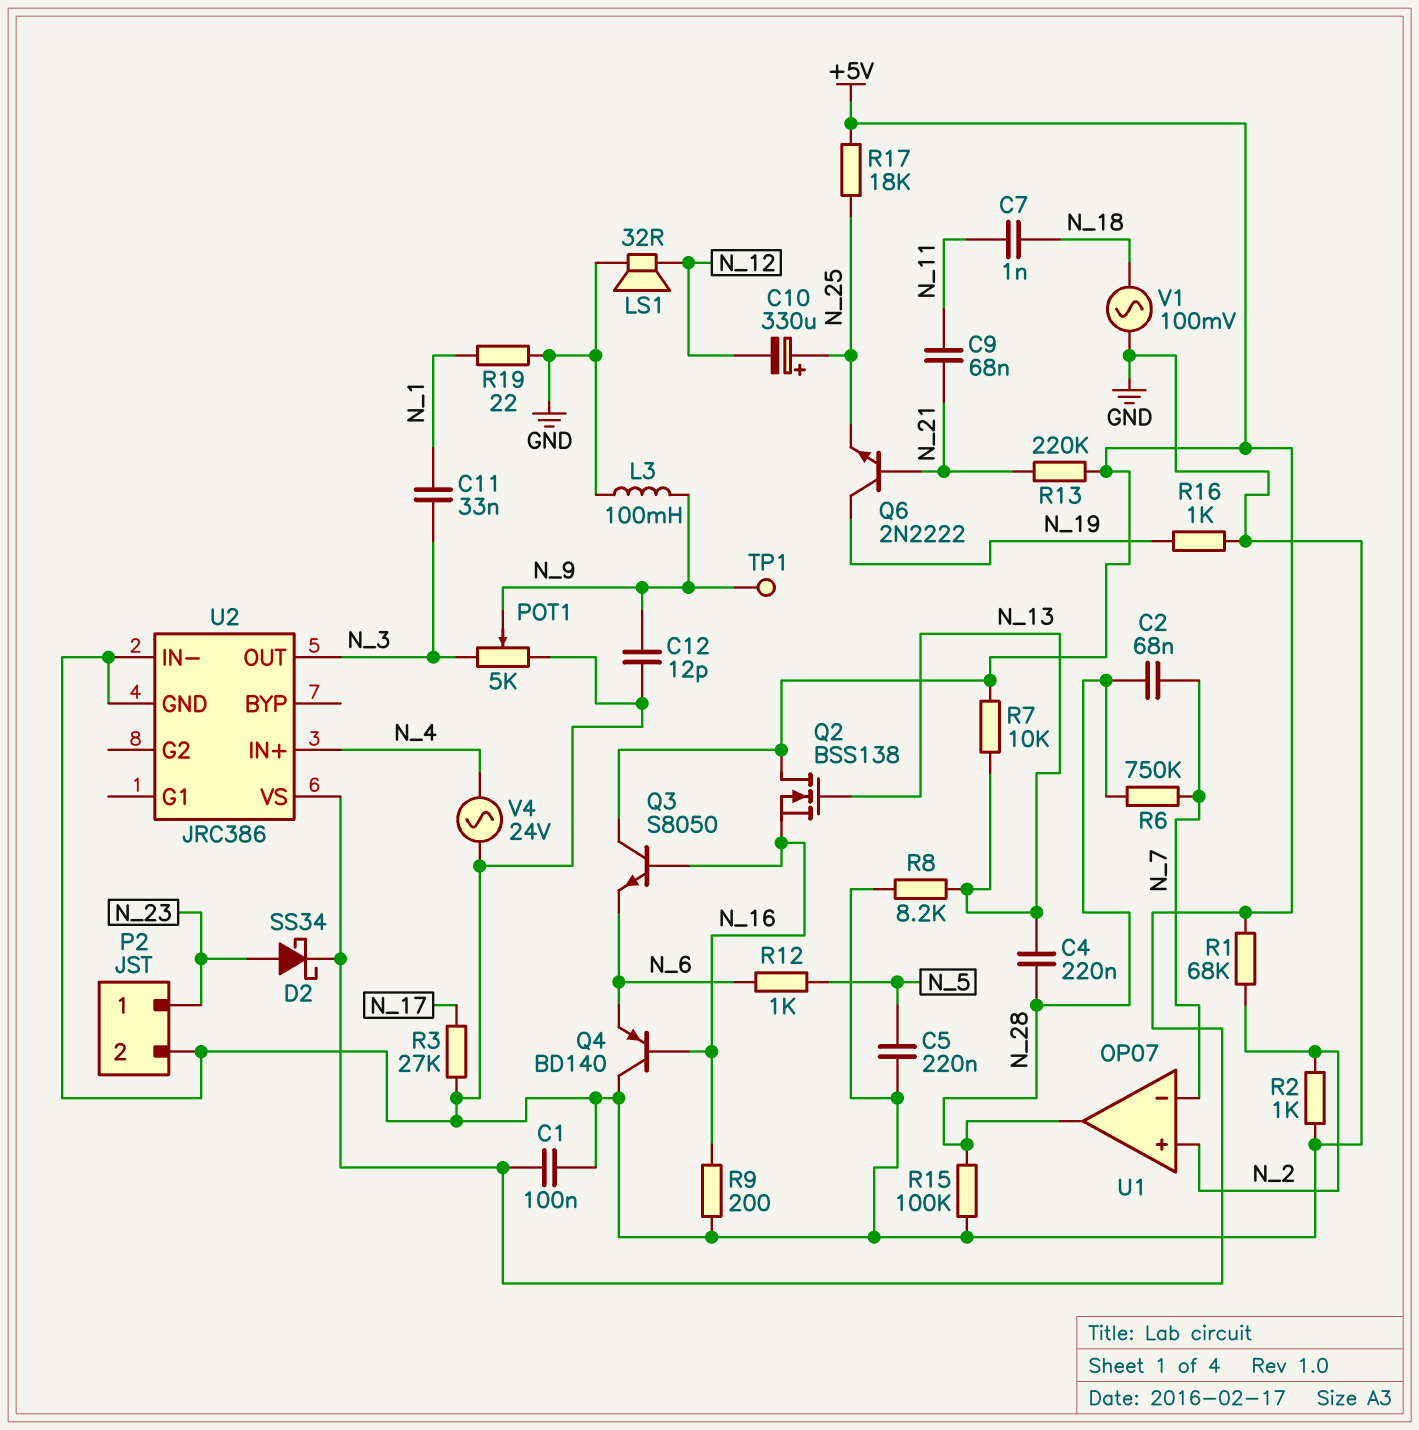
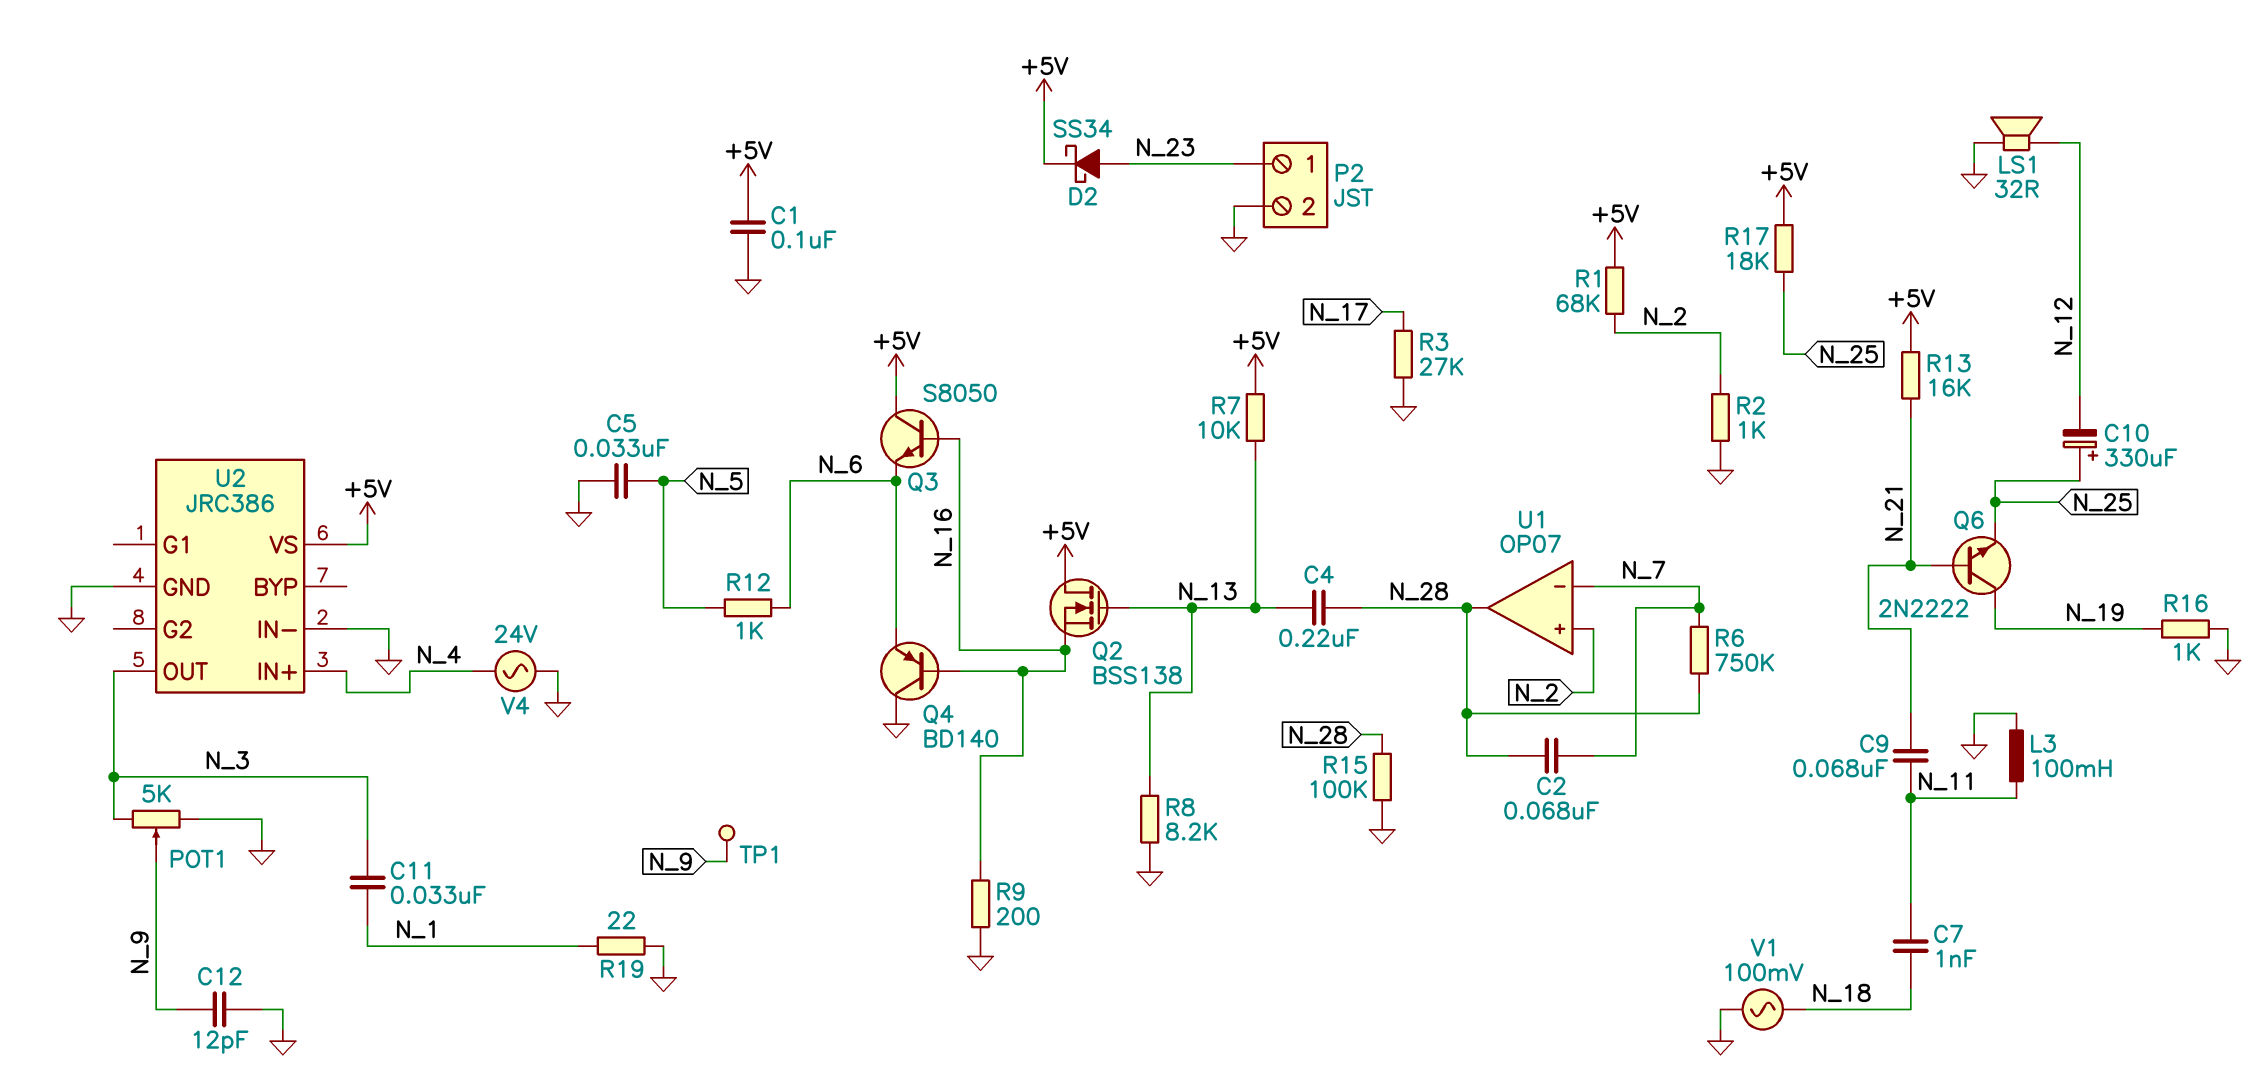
C5: 220nF (GND, N_5) -> 33nF (GND, N_5)
L3: 100mH (GND, N_9) -> 100mH (GND, N_11)
R13: 220k (+5V, N_21) -> 16k (+5V, N_21)

